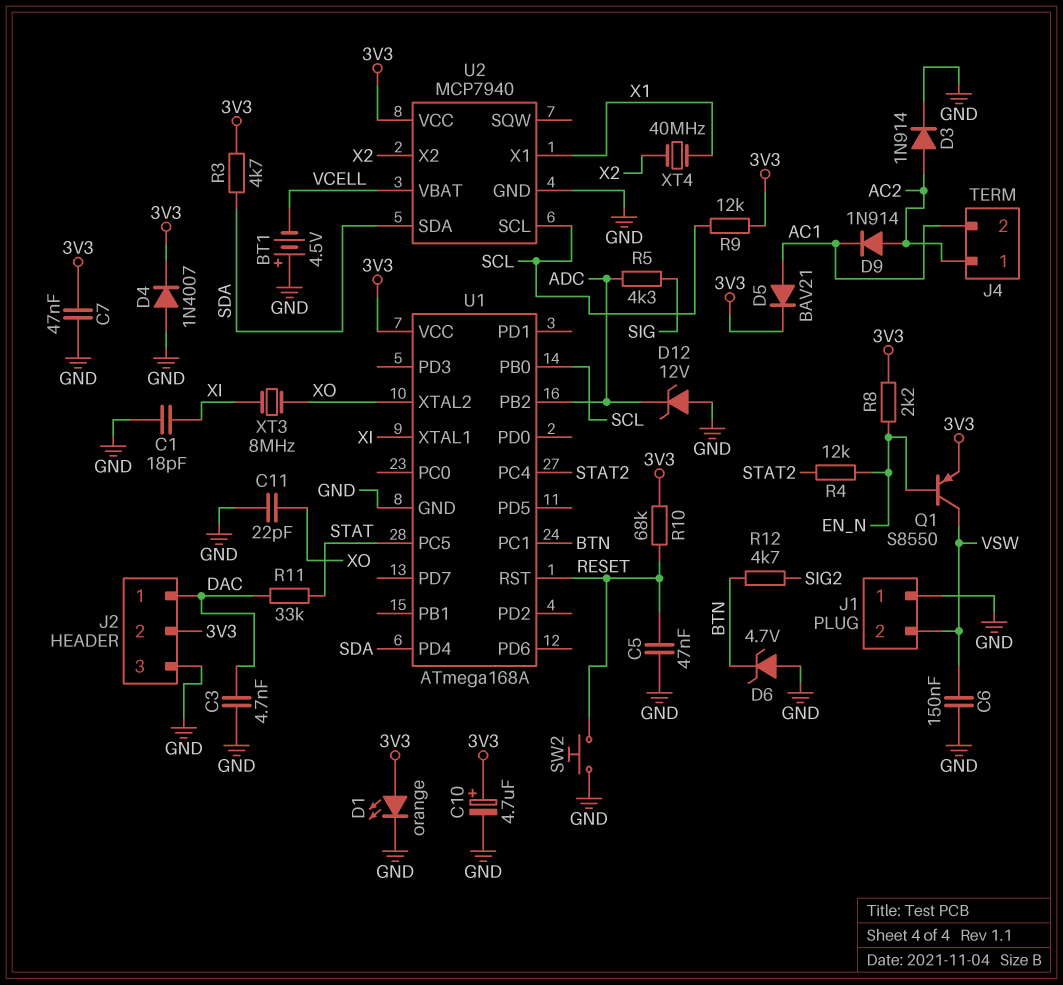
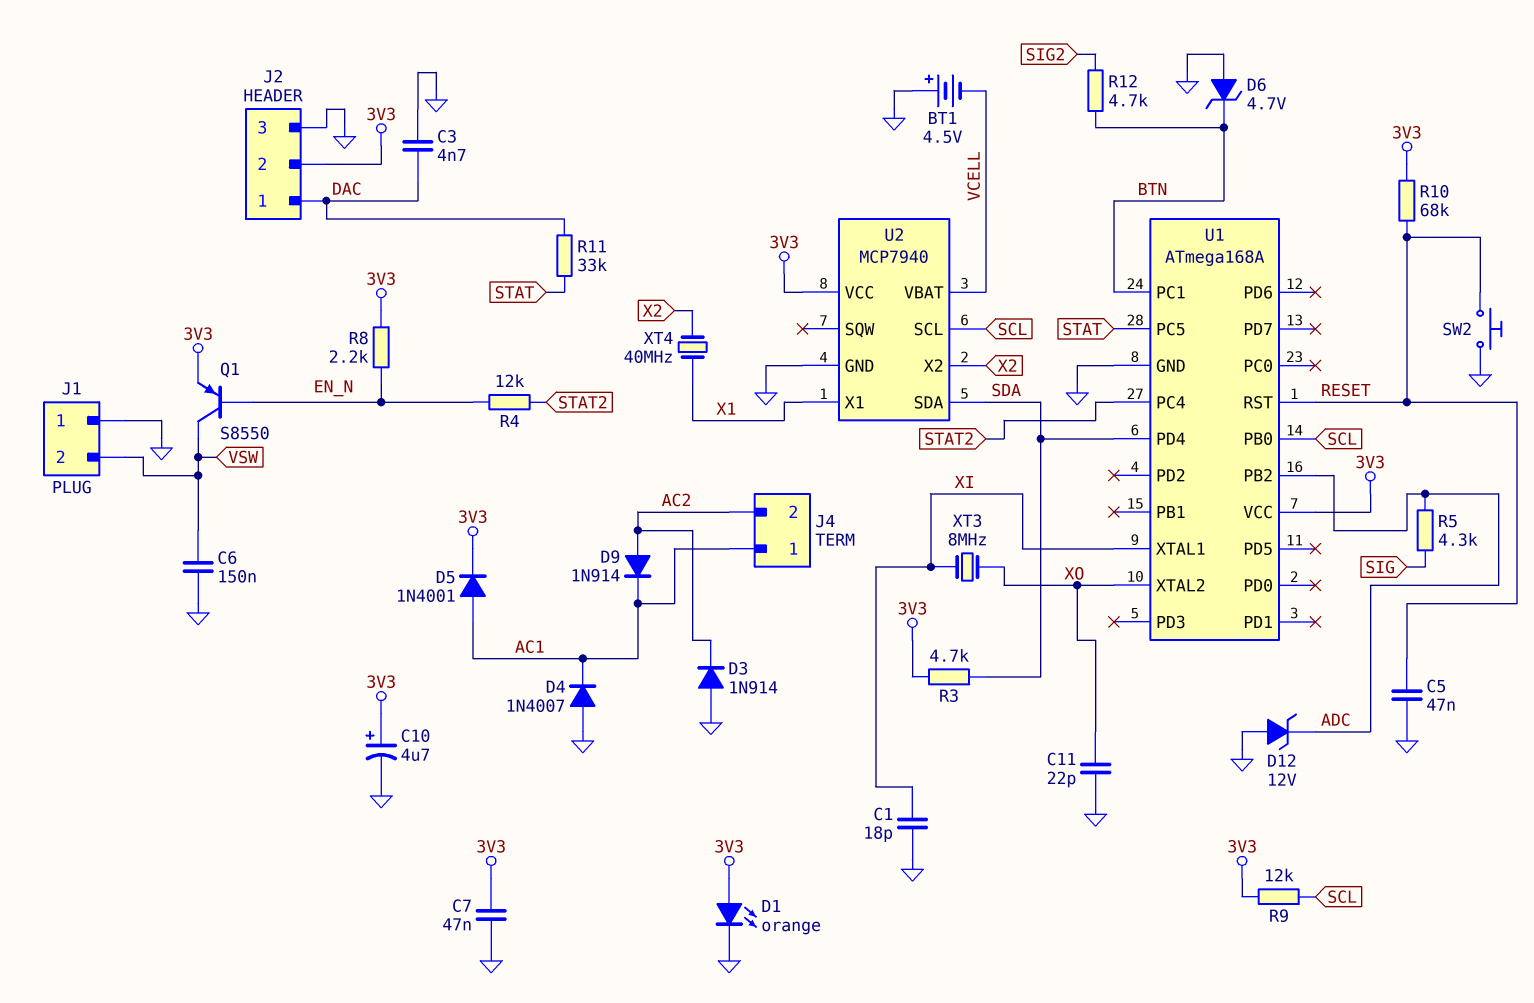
D3: diode 1N914 (A AC2, K GND) -> diode 1N914 (A GND, K AC2)
D4: diode 1N4007 (A GND, K 3V3) -> diode 1N4007 (A GND, K AC1)
D5: diode BAV21 (A AC1, K 3V3) -> diode 1N4001 (A AC1, K 3V3)
J4 pin 1: AC2 -> AC1
J4 pin 2: AC1 -> AC2

